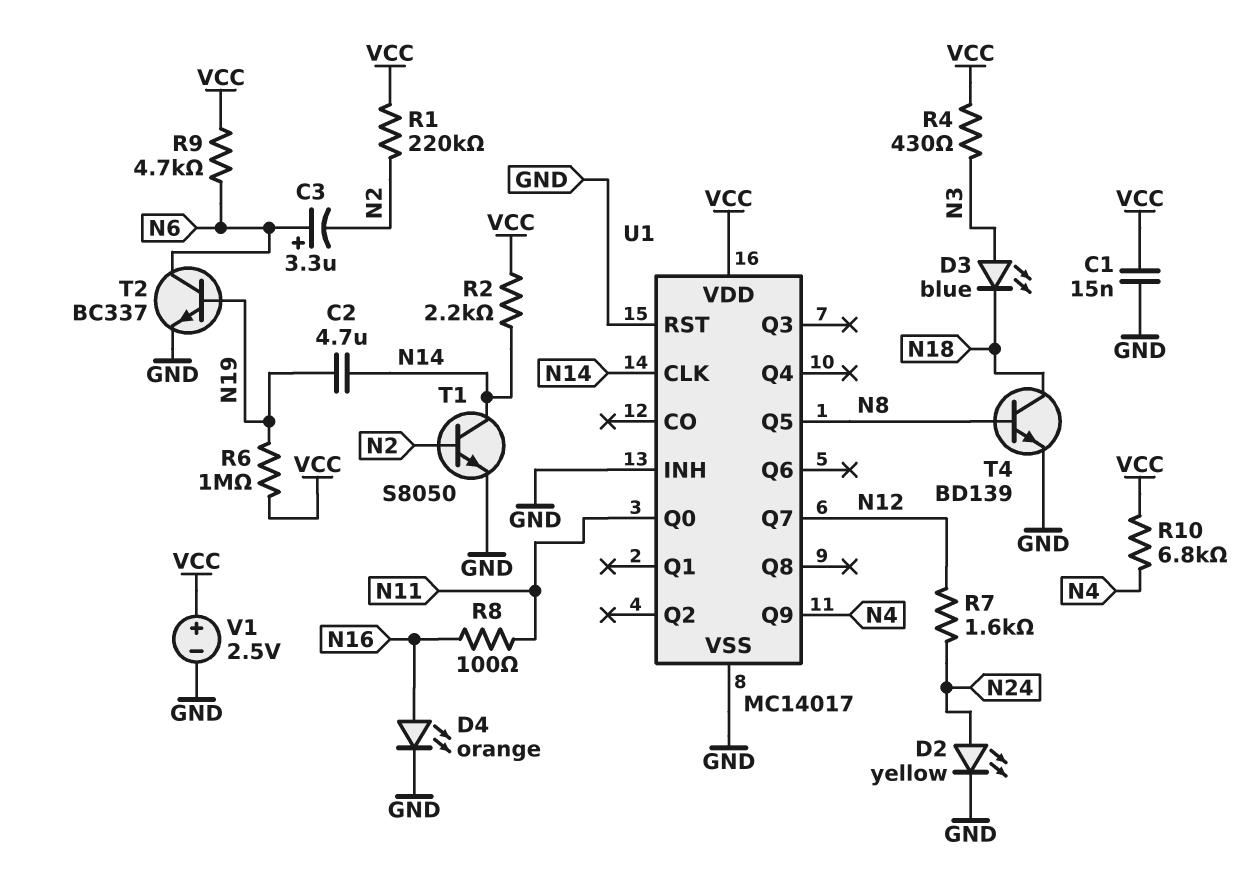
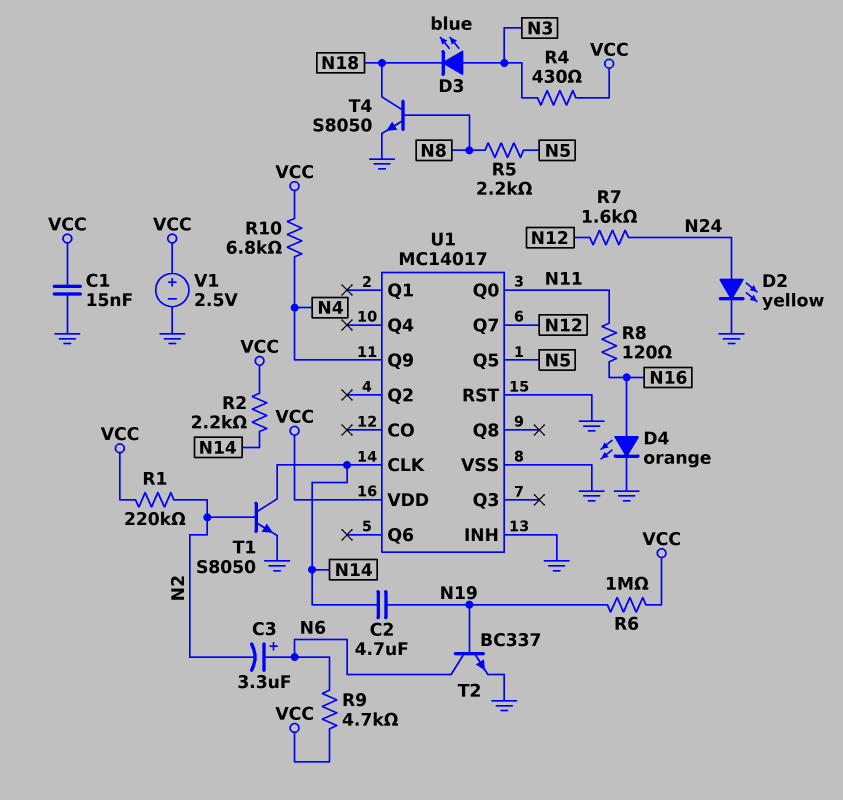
R5: none -> 2.2k (N5, N8)
R8: 100 (N11, N16) -> 120 (N11, N16)
T4: NPN BD139 (B N8, C N18, E GND) -> NPN S8050 (B N8, C N18, E GND)
U1 pin Q5: N8 -> N5

